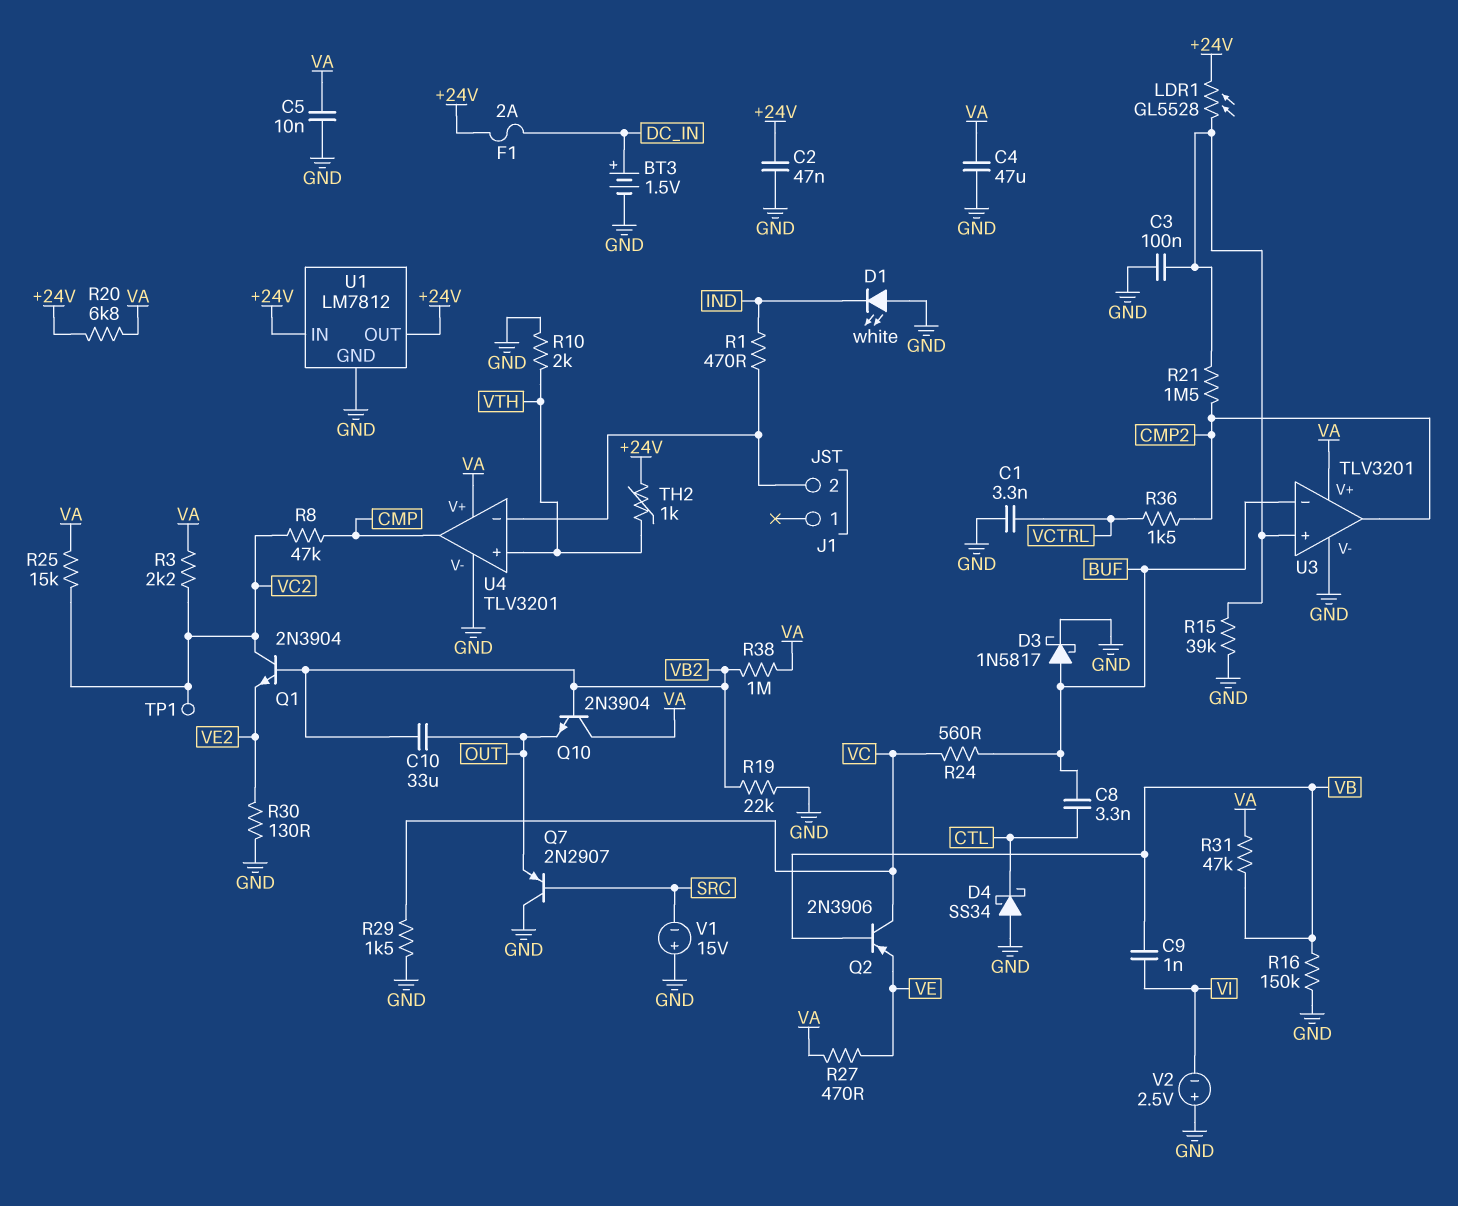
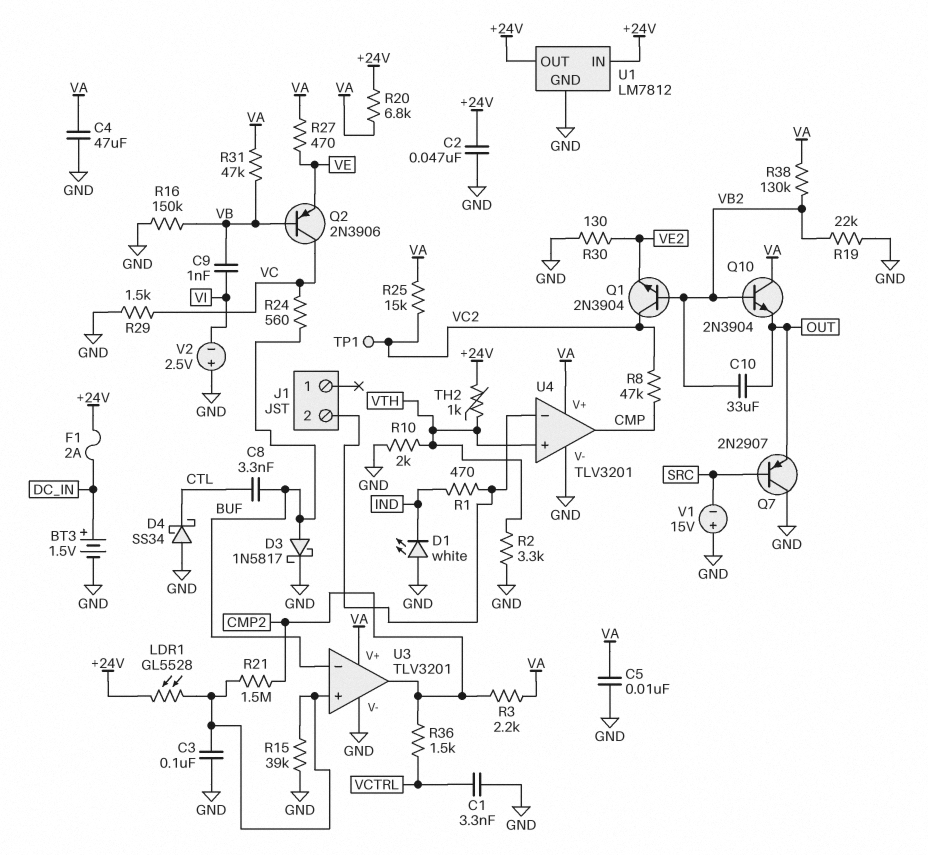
R2: none -> 3.3k (GND, VTH)
R3: 2.2k (VA, VC2) -> 2.2k (CMP2, VA)
R38: 1M (VA, VB2) -> 130k (VA, VB2)

